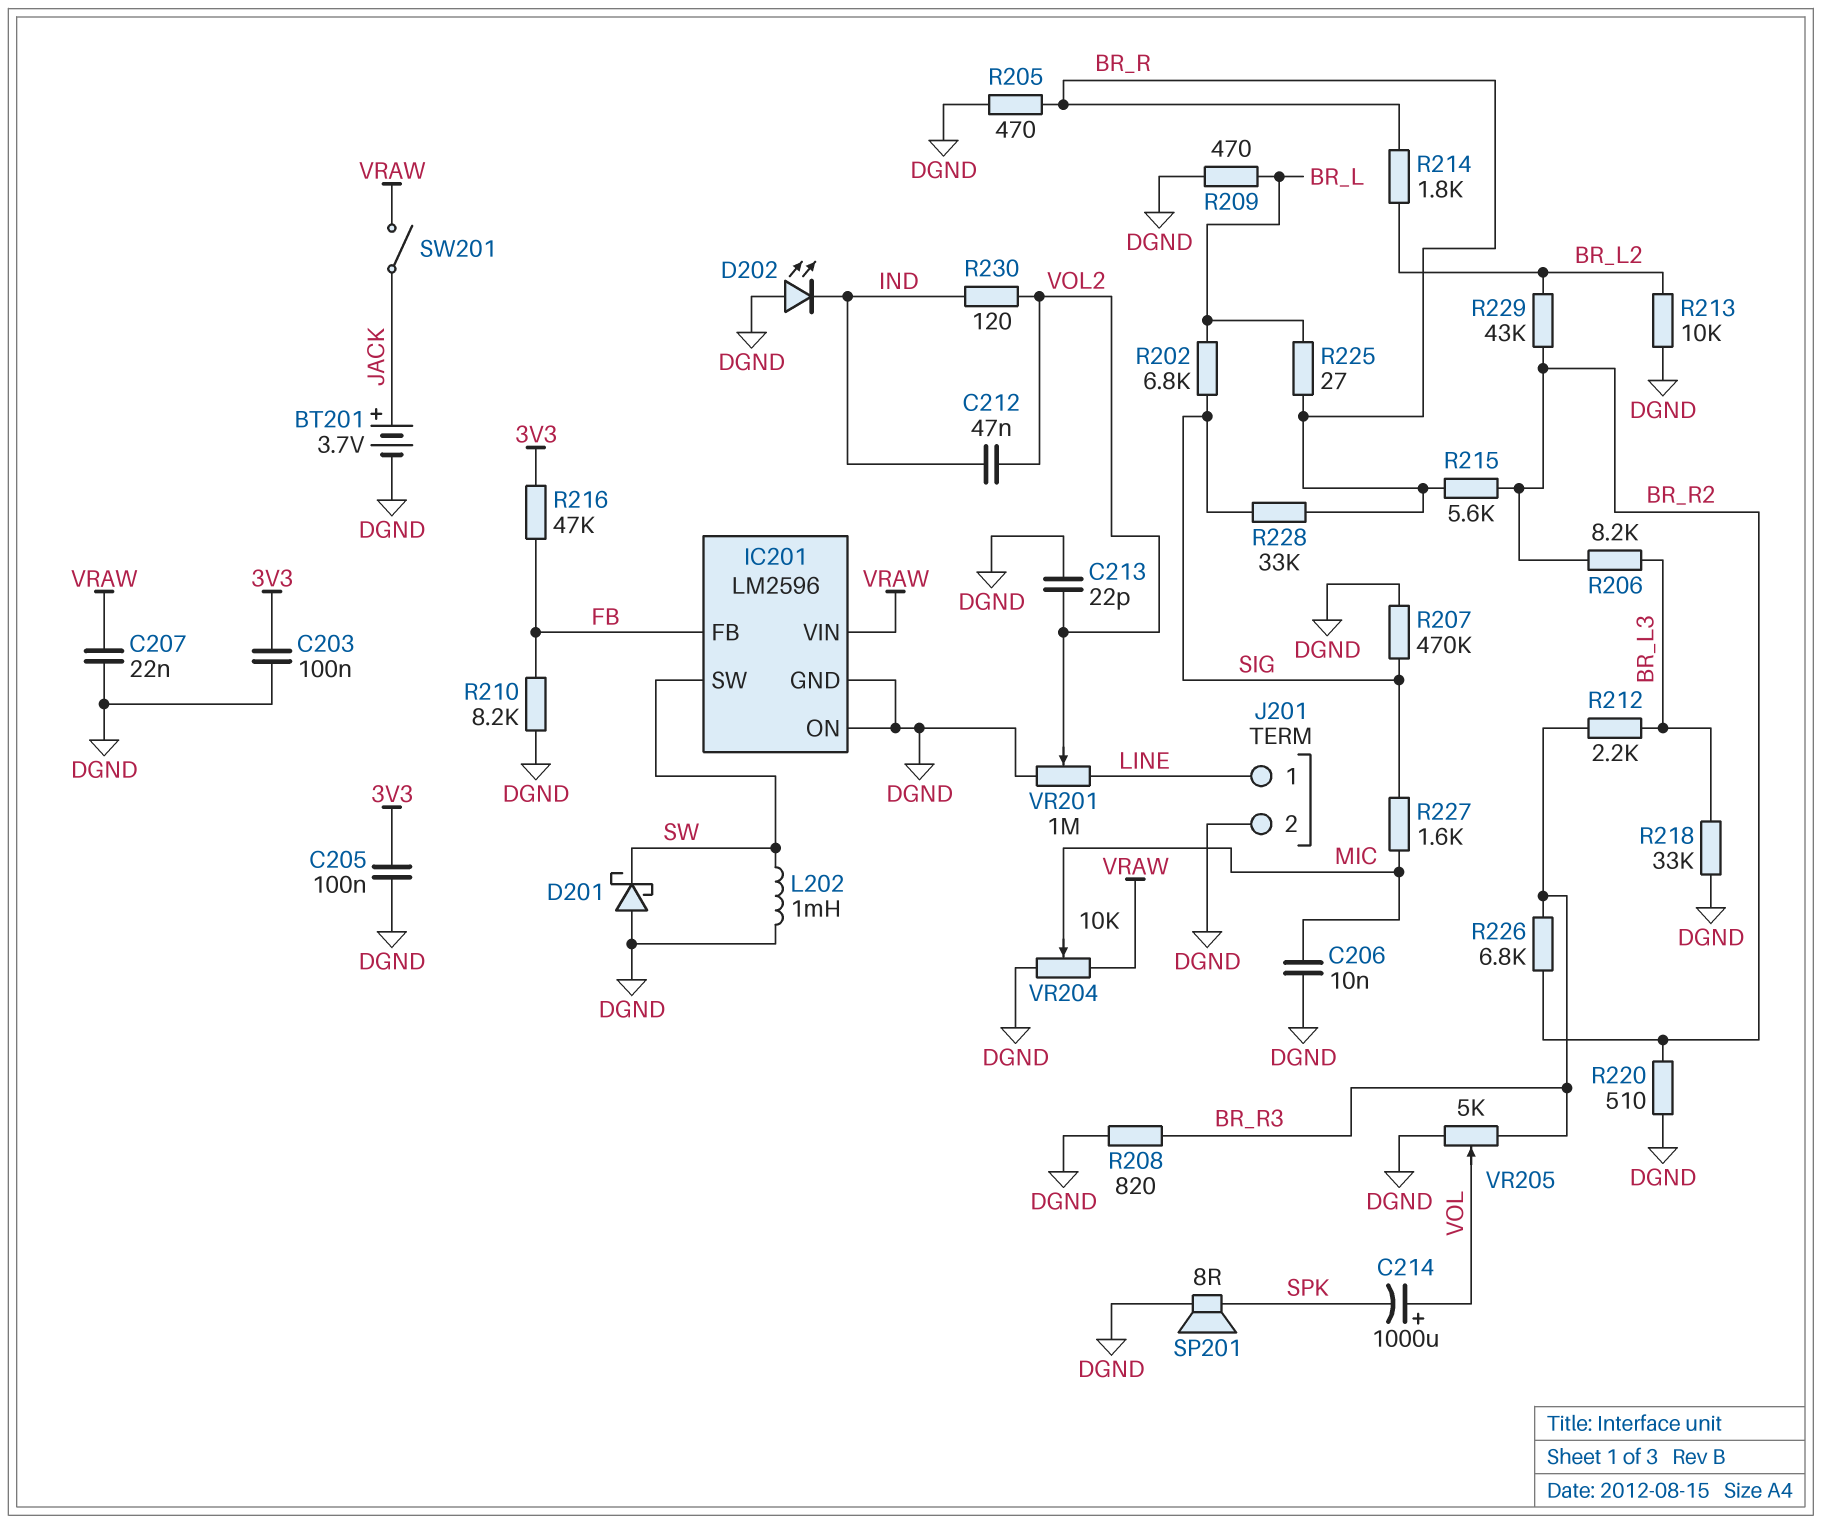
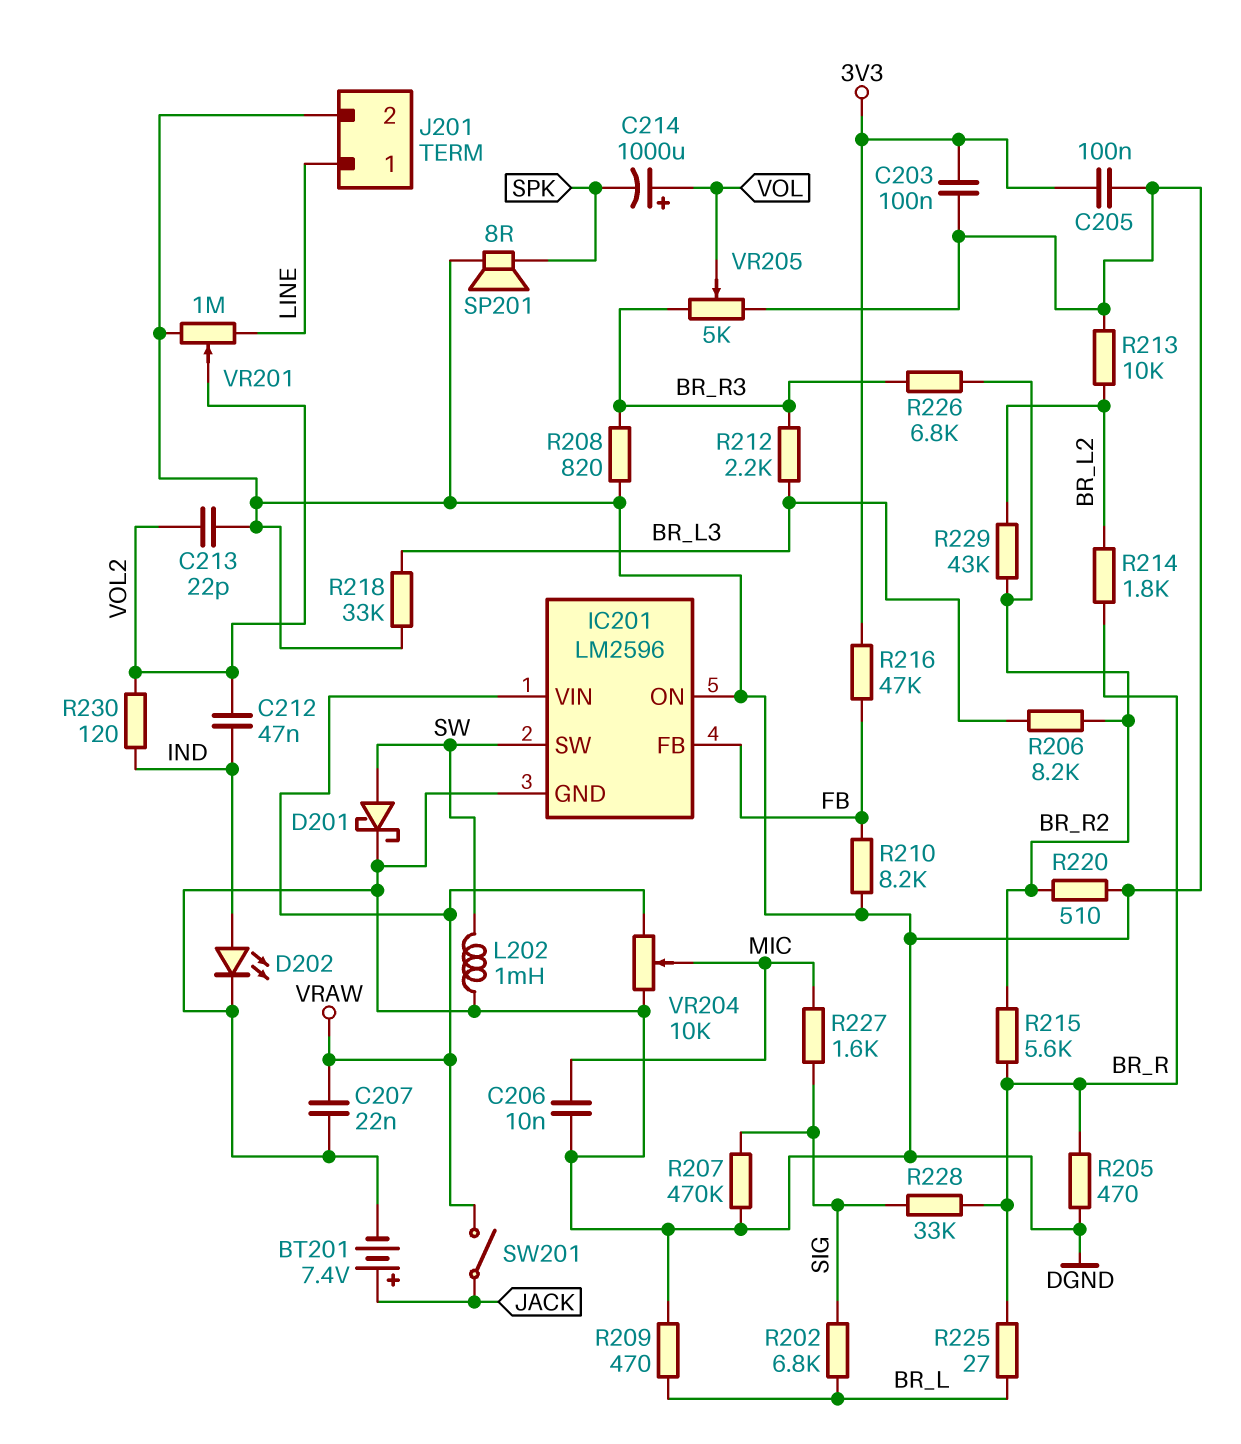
BT201: 3.7V (plus JACK, minus DGND) -> 7.4V (plus JACK, minus DGND)
D201: schottky (A DGND, K SW) -> schottky (A SW, K DGND)
D202: LED (A DGND, K IND) -> LED (A IND, K DGND)

